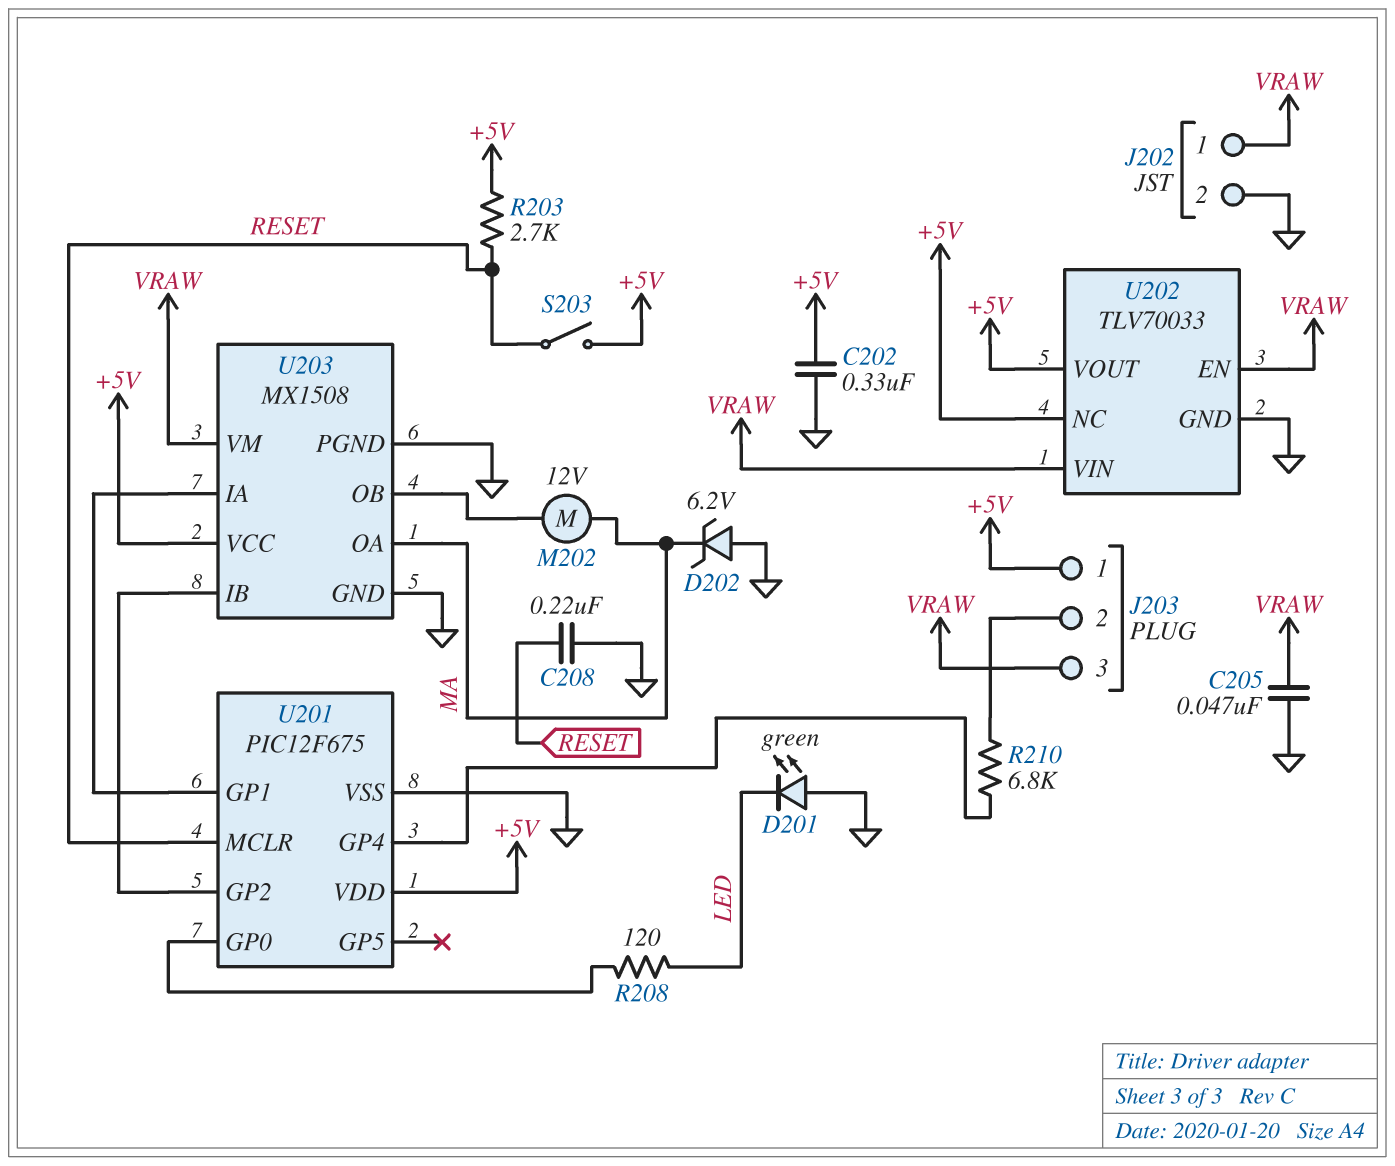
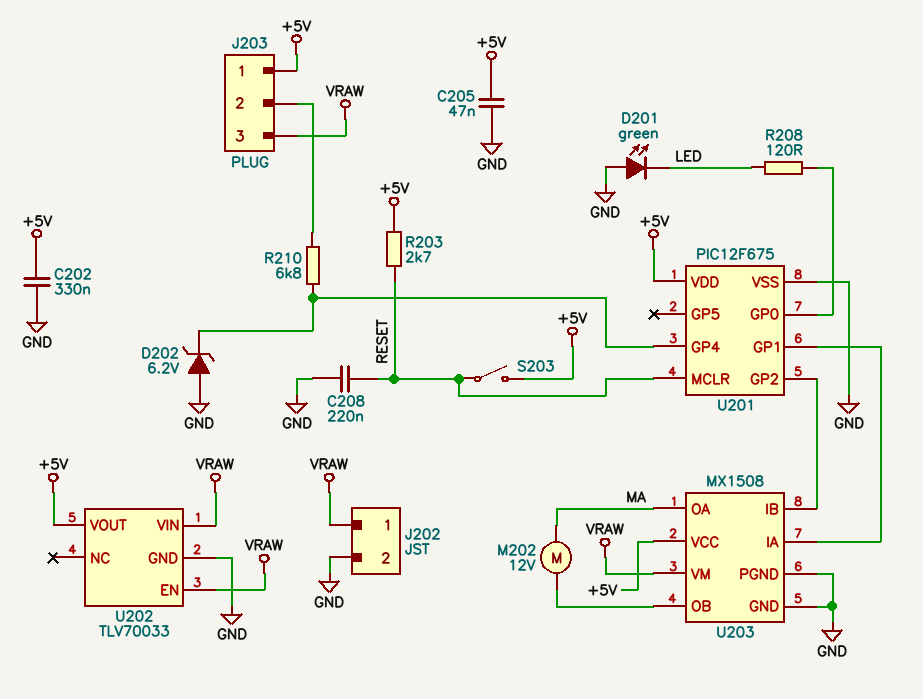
C205: 47nF (GND, VRAW) -> 47nF (+5V, GND)
D202: zener 6.2V (A GND, K MA) -> zener 6.2V (A GND, K U201/GP4)
U202 pin NC: +5V -> none

